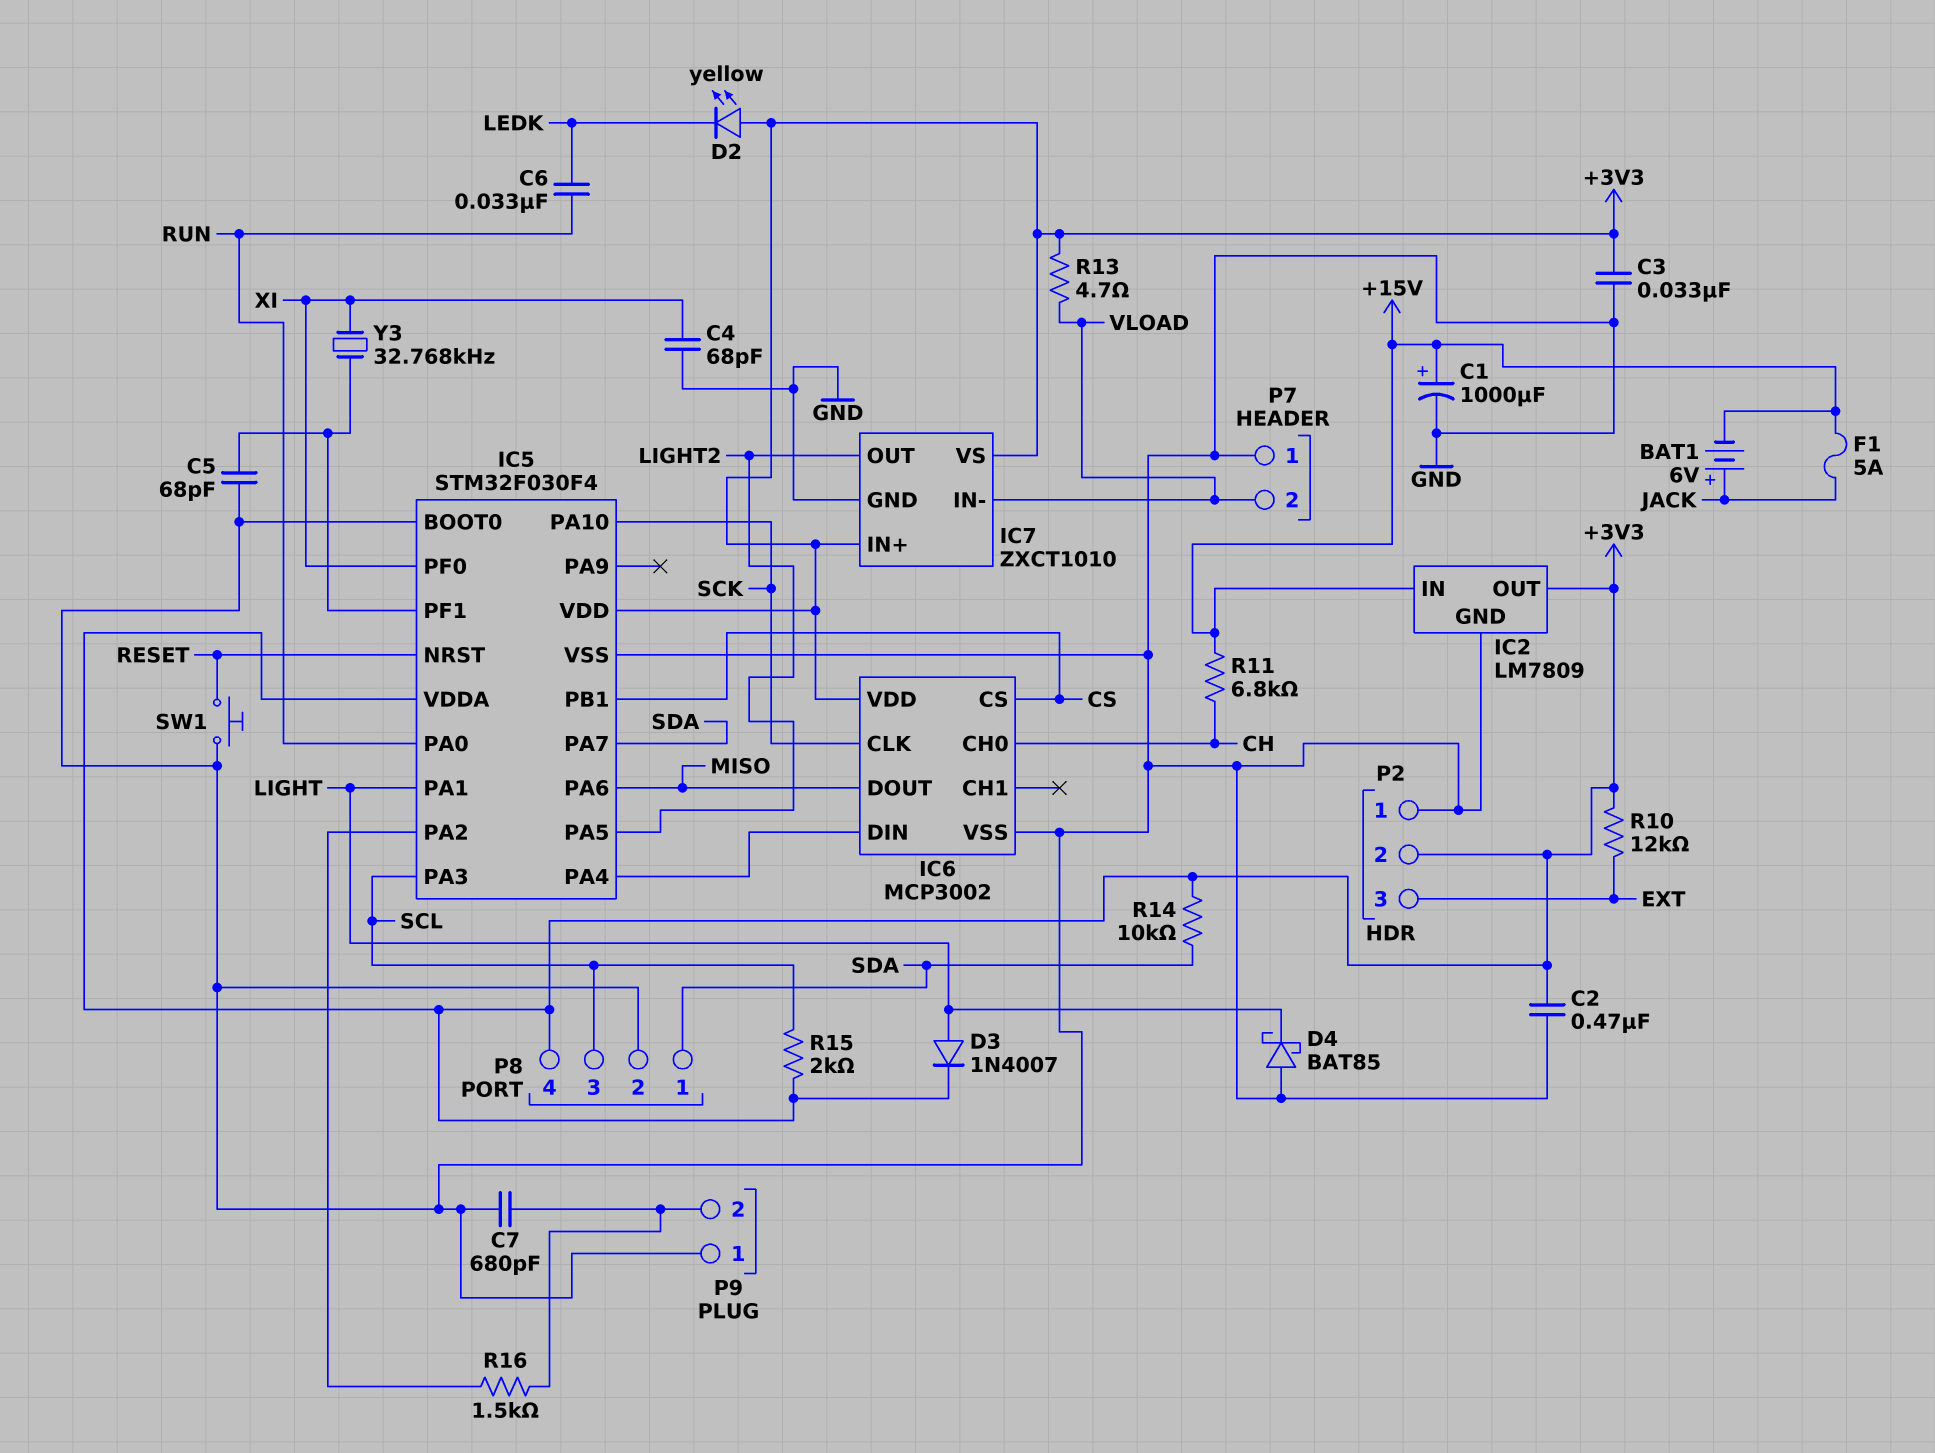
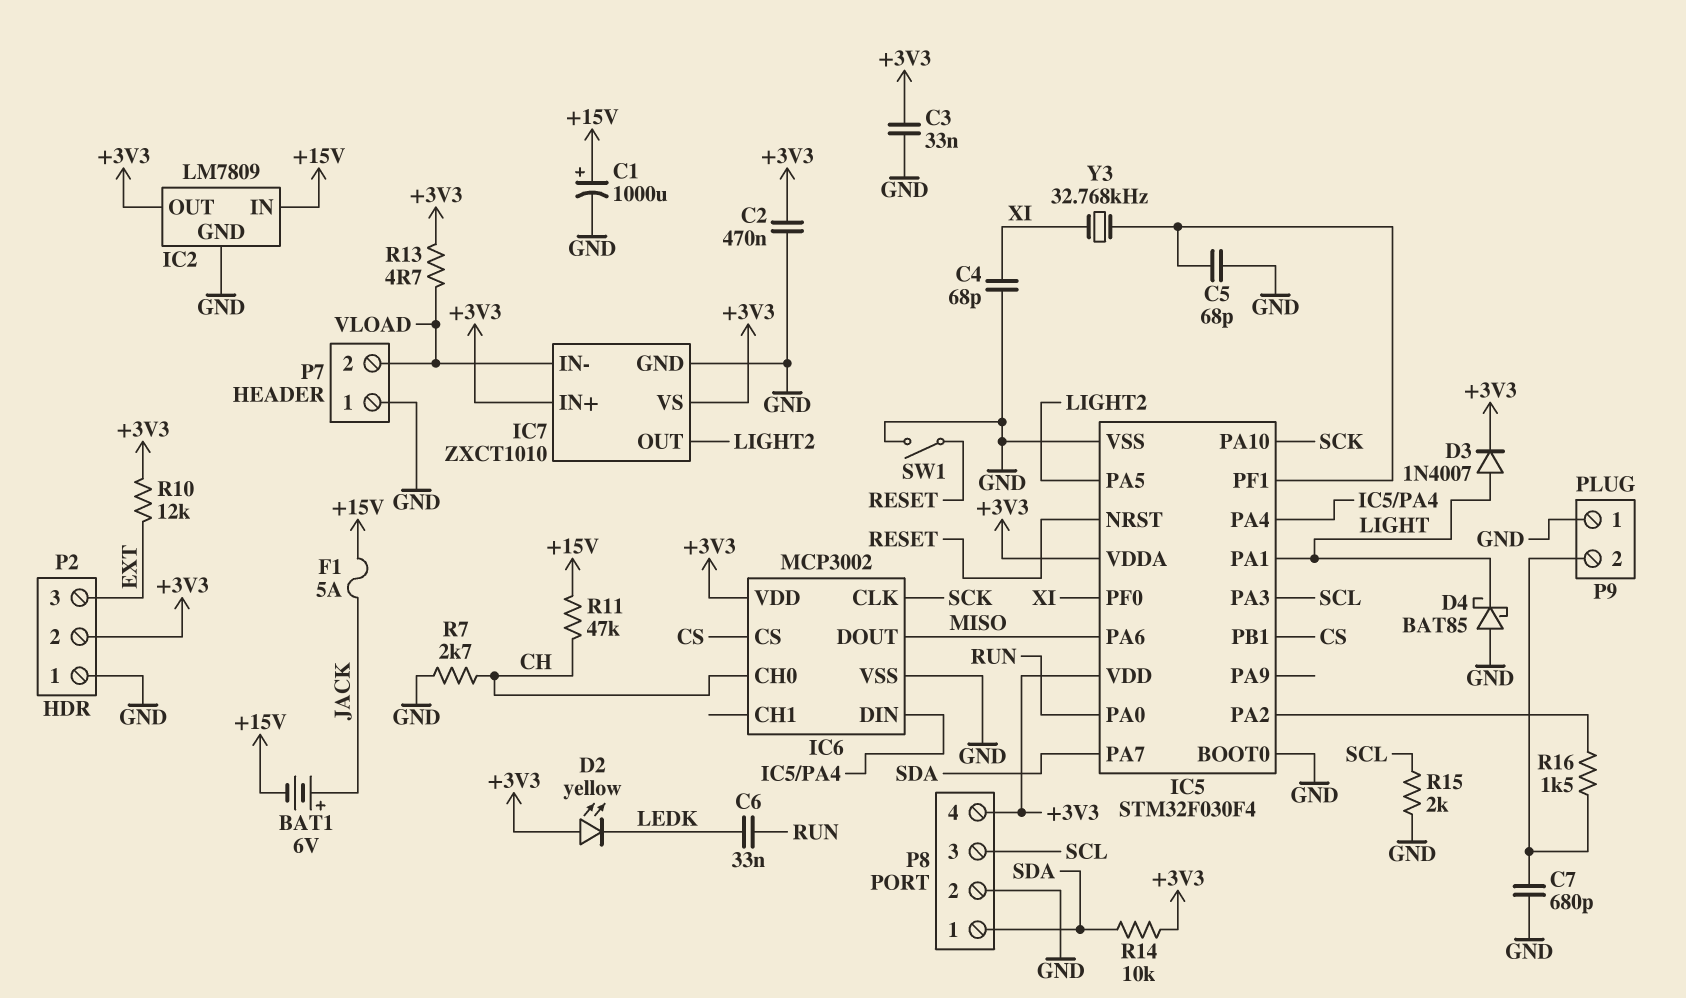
R7: none -> 2.7k (CH, GND)
R11: 6.8k (+15V, CH) -> 47k (+15V, CH)
R15: 2k (+3V3, SCL) -> 2k (GND, SCL)
SW1: button (GND, RESET) -> switch (GND, RESET)

